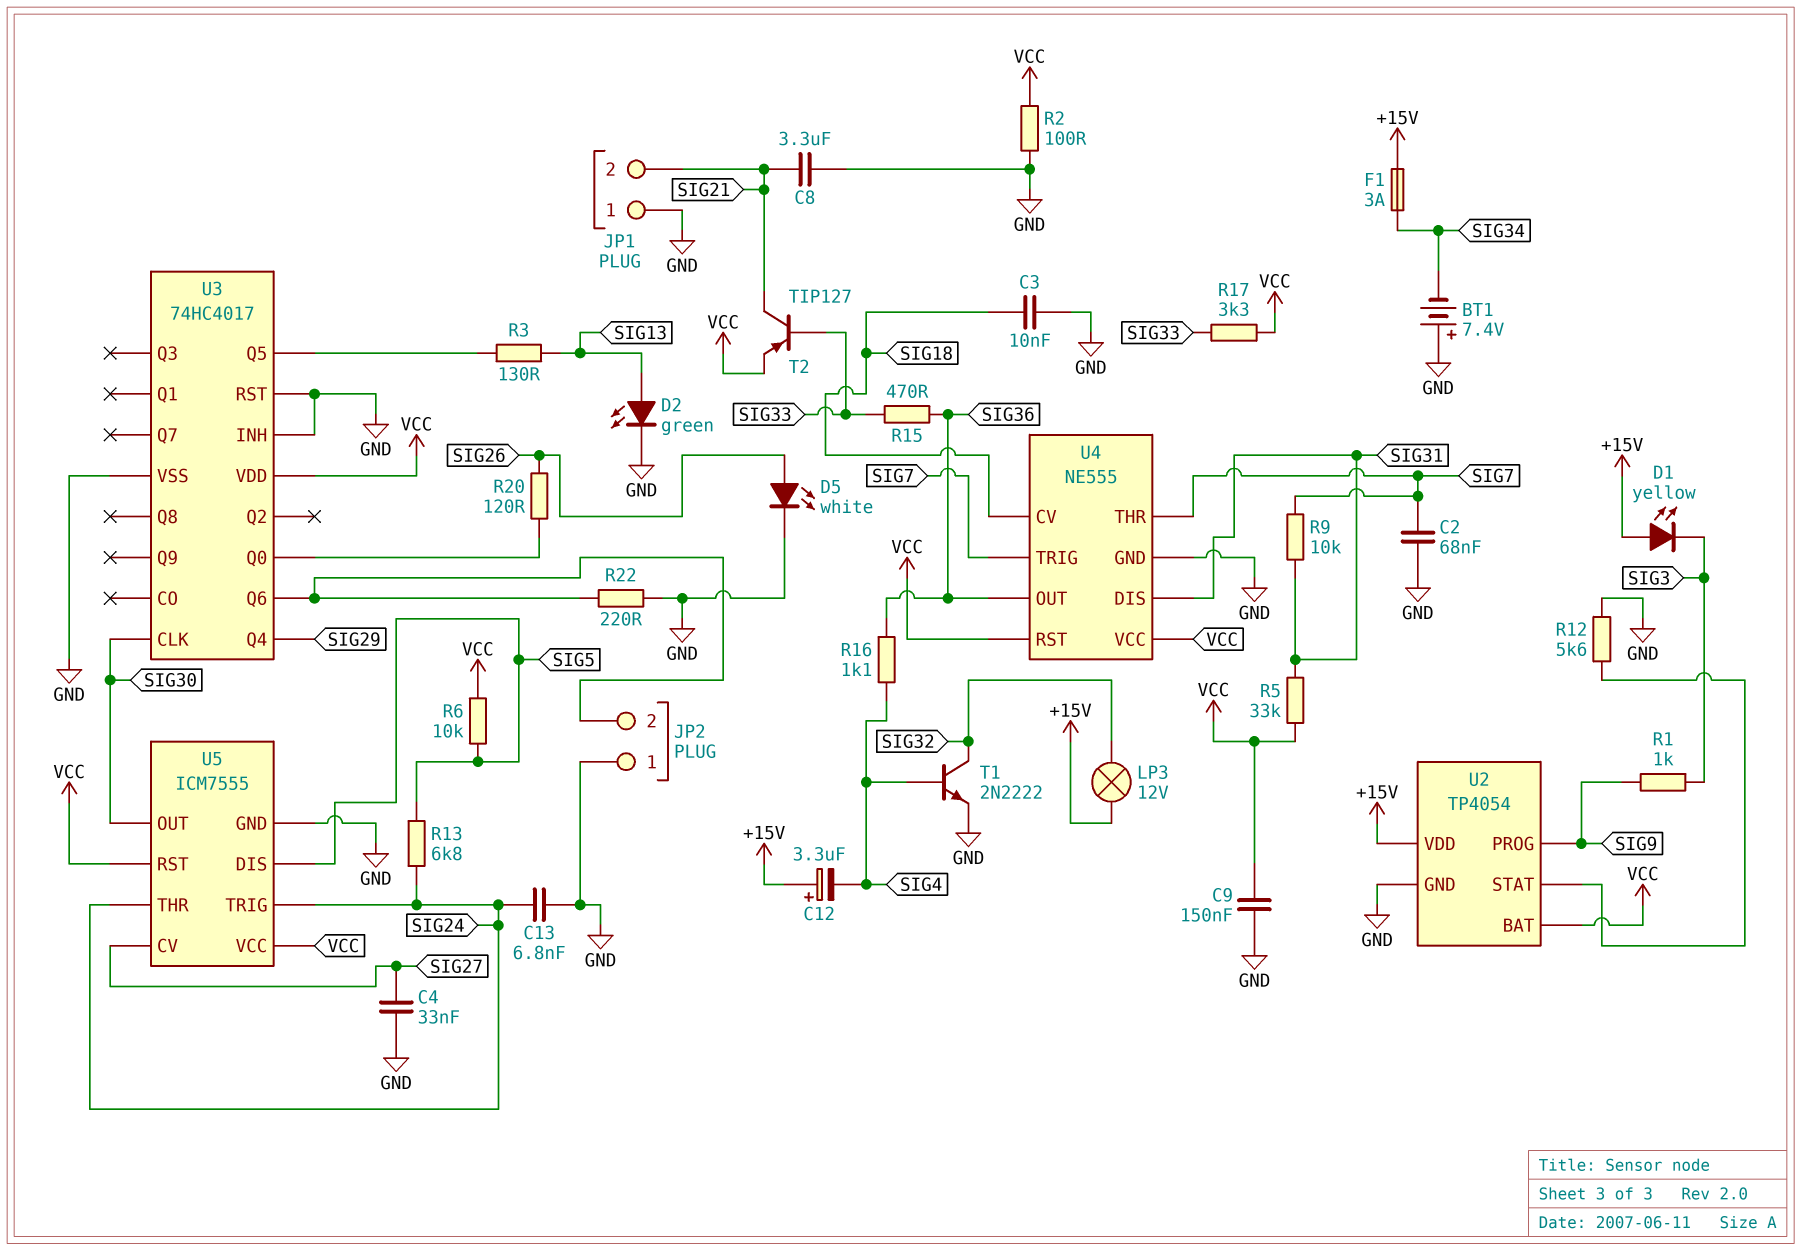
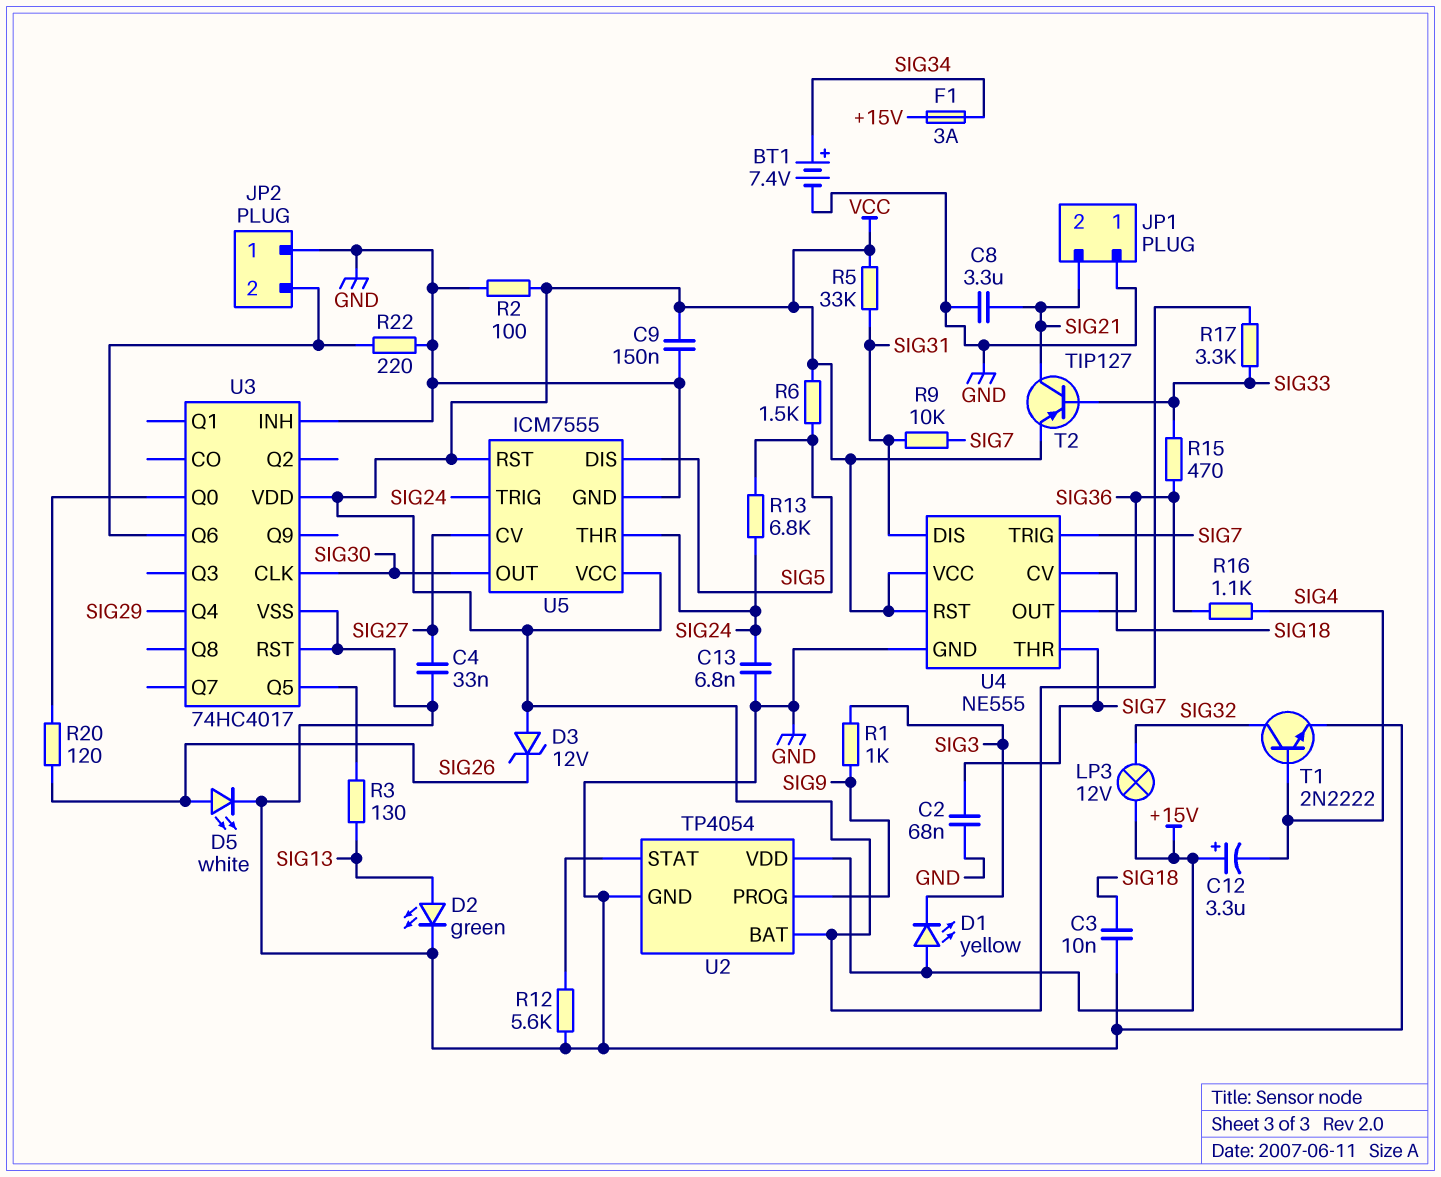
BT1: 7.4V (plus GND, minus SIG34) -> 7.4V (plus SIG34, minus GND)
D3: none -> zener 12V (A VCC, K SIG26)
R6: 10k (SIG5, VCC) -> 1.5k (SIG5, VCC)

